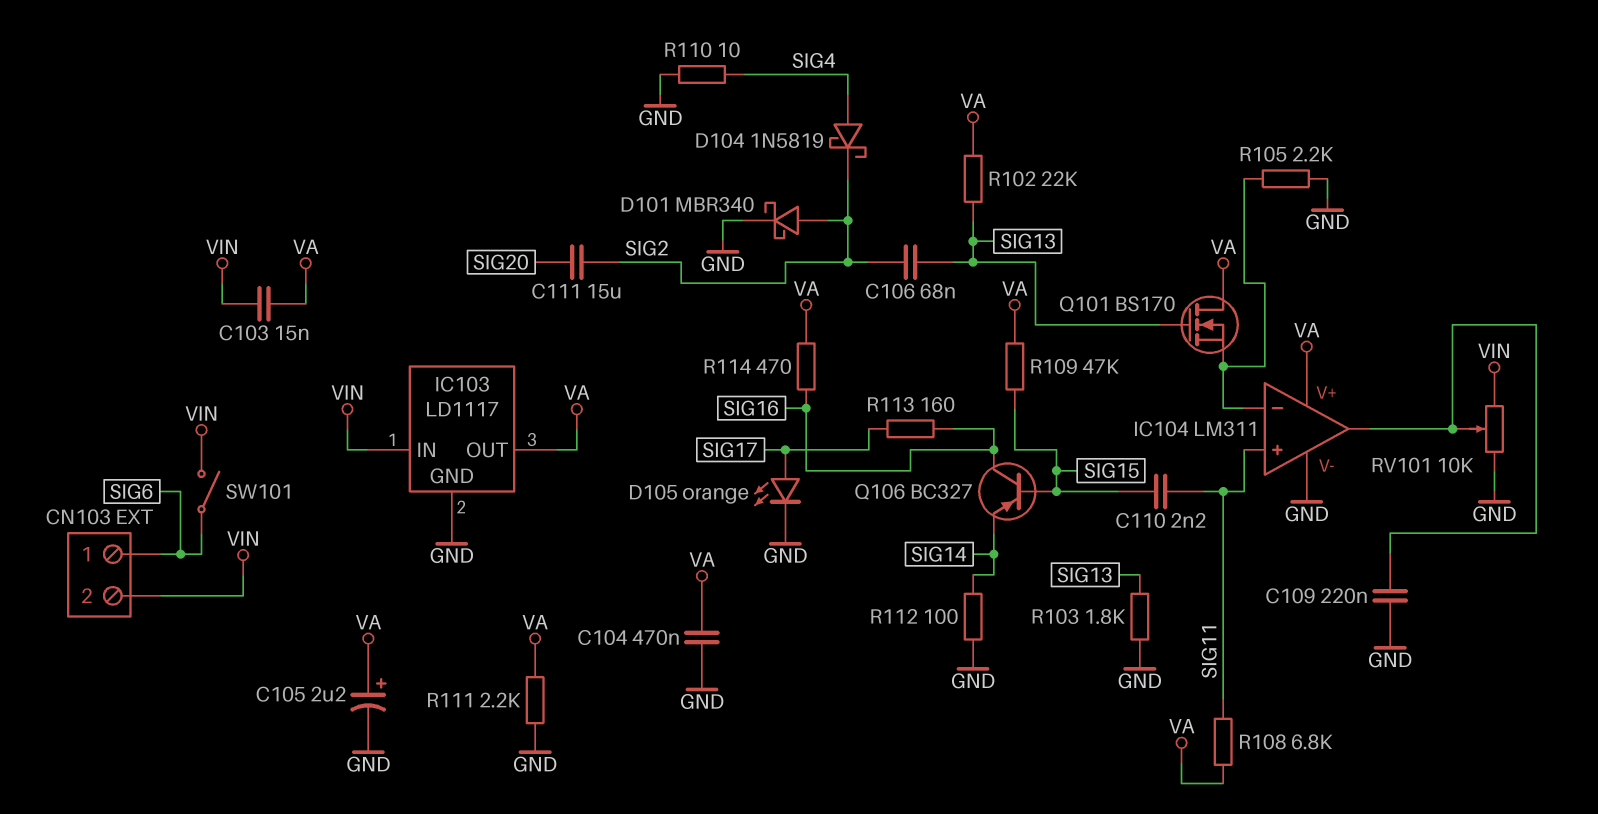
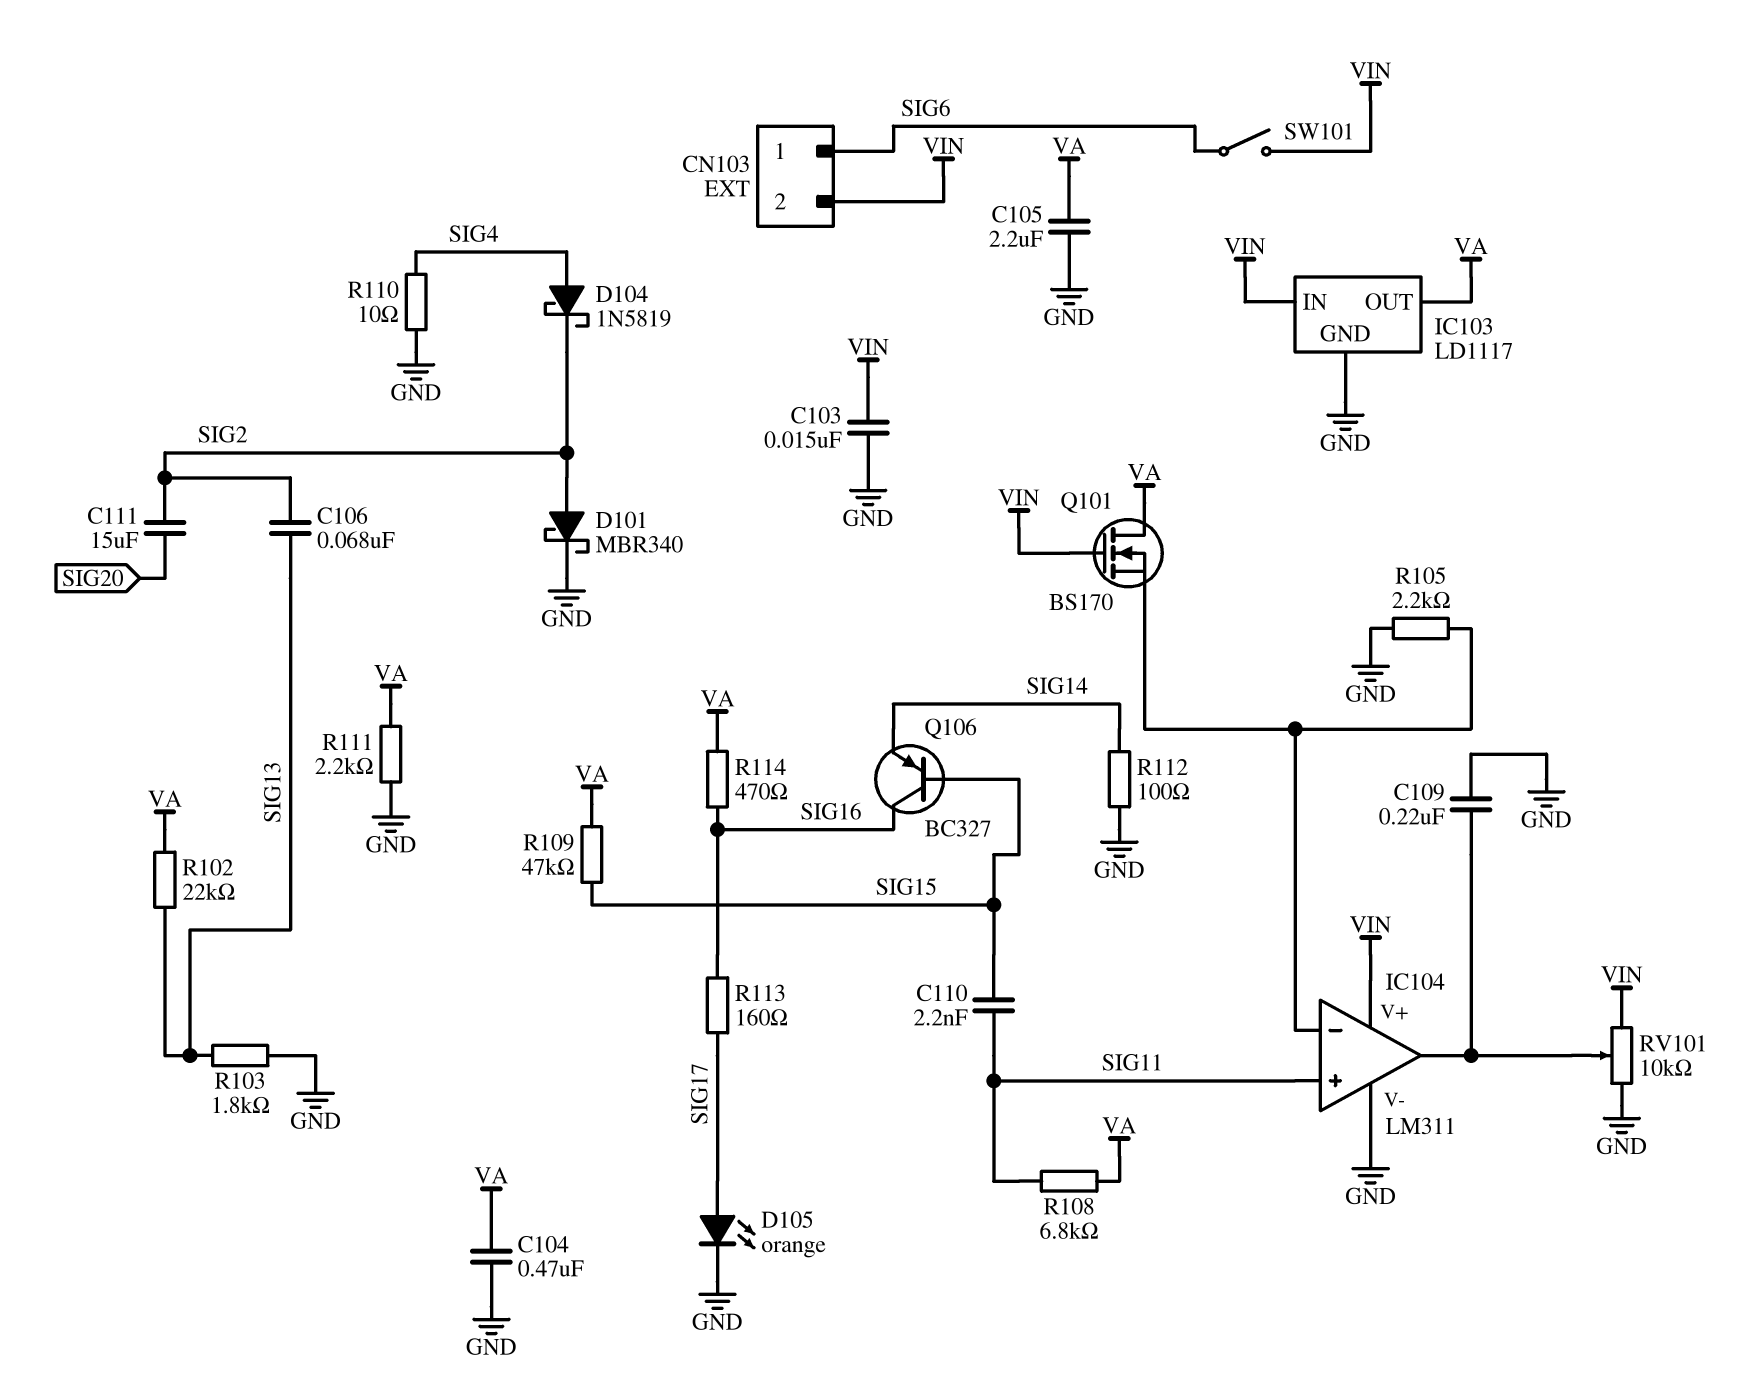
C103: 15nF (VA, VIN) -> 15nF (GND, VIN)
C105: 2.2uF (plus VA, minus GND) -> 2.2uF (GND, VA)
IC104 pin V+: VA -> VIN
Q101: NMOS BS170 (G SIG13, D VA, S IC104/in-) -> NMOS BS170 (G VIN, D VA, S IC104/in-)

